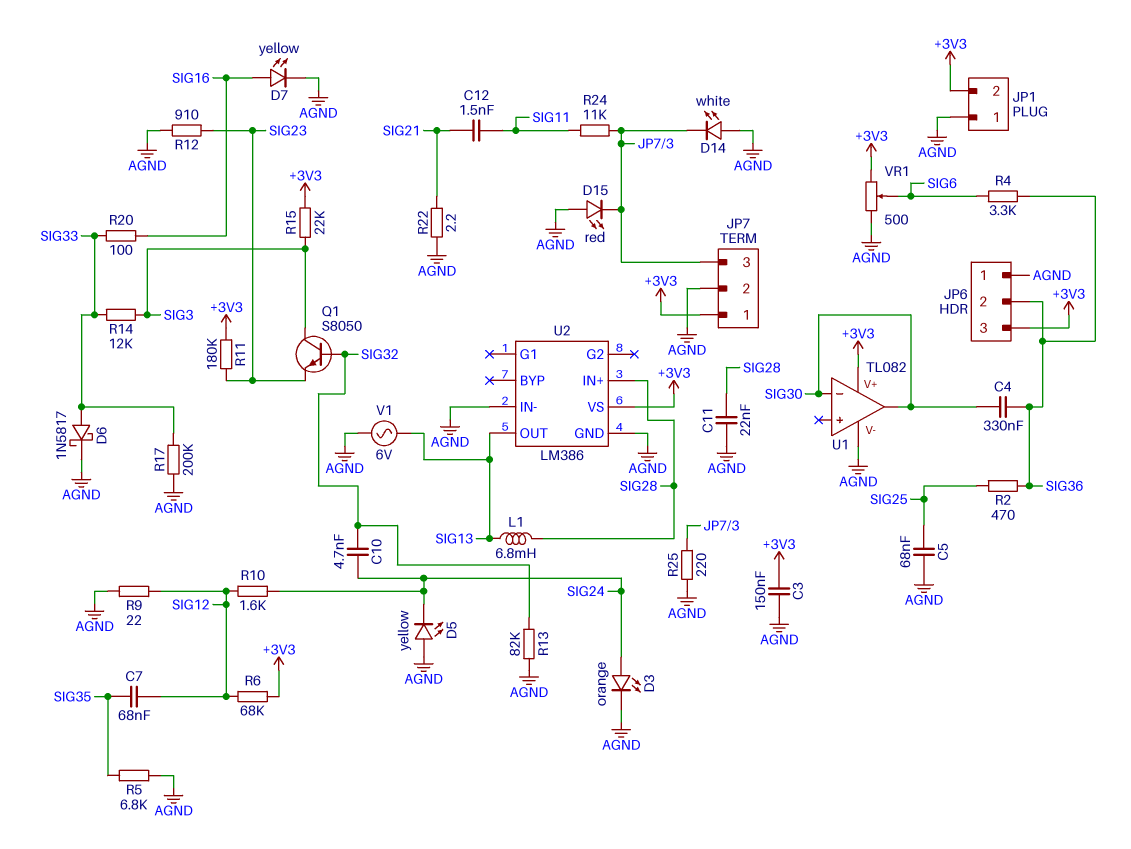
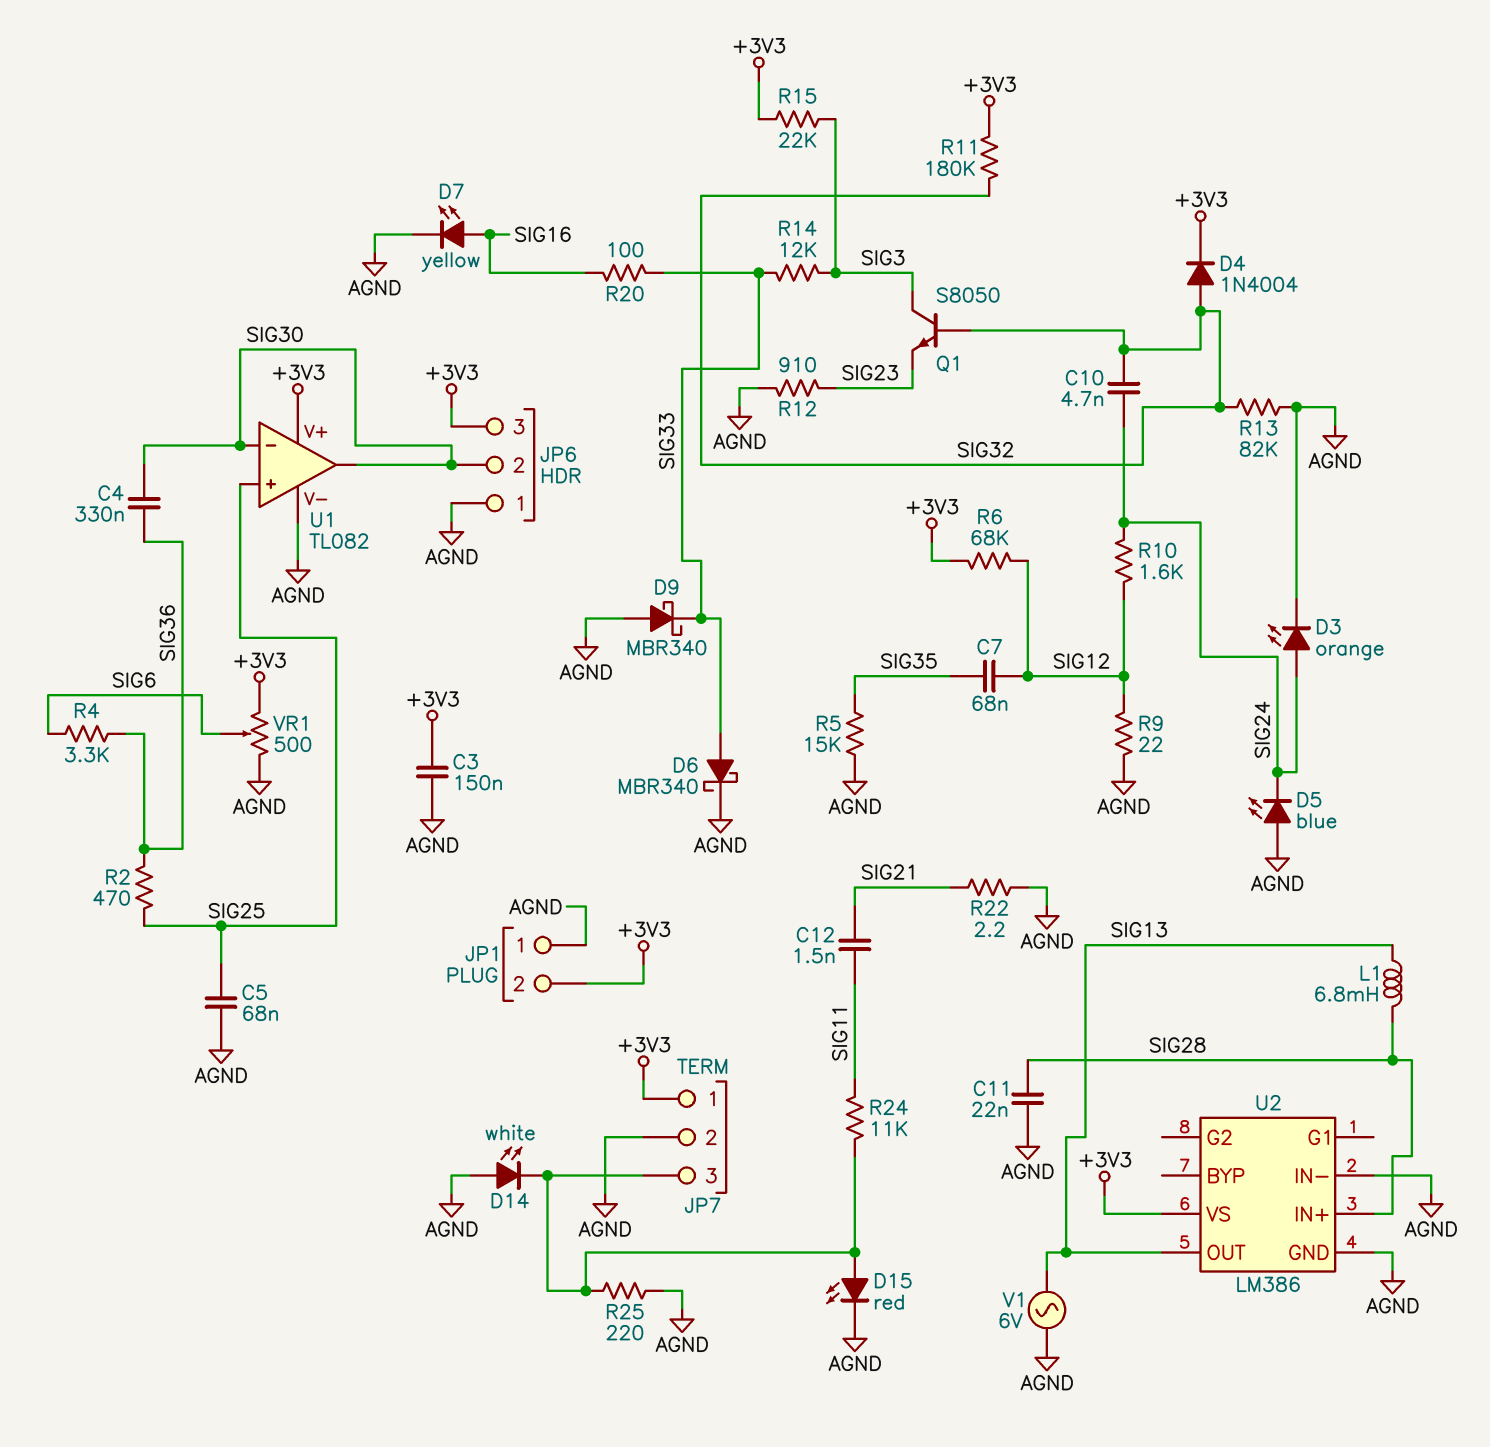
D4: none -> diode 1N4004 (A SIG32, K +3V3)
D5: LED yellow (A AGND, K SIG24) -> LED blue (A AGND, K SIG24)
D6: schottky 1N5817 (A SIG33, K AGND) -> schottky MBR340 (A SIG33, K AGND)
D9: none -> schottky MBR340 (A AGND, K SIG33)
D15: LED red (A AGND, K JP7/3) -> LED red (A JP7/3, K AGND)
JP6 pin 2: SIG36 -> SIG30
R5: 6.8k (AGND, SIG35) -> 15k (AGND, SIG35)
R11: 180k (+3V3, SIG23) -> 180k (+3V3, SIG32)
R17: 200k (AGND, SIG33) -> none
U1 pin in+: none -> SIG25

